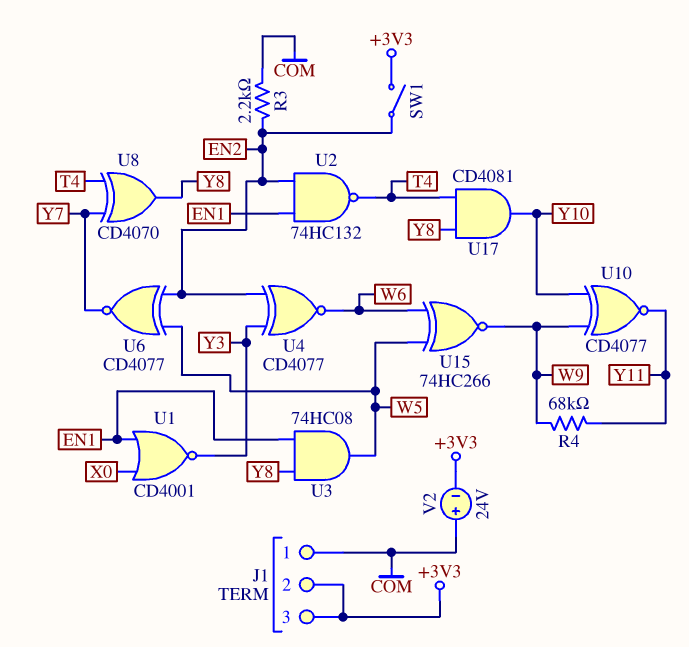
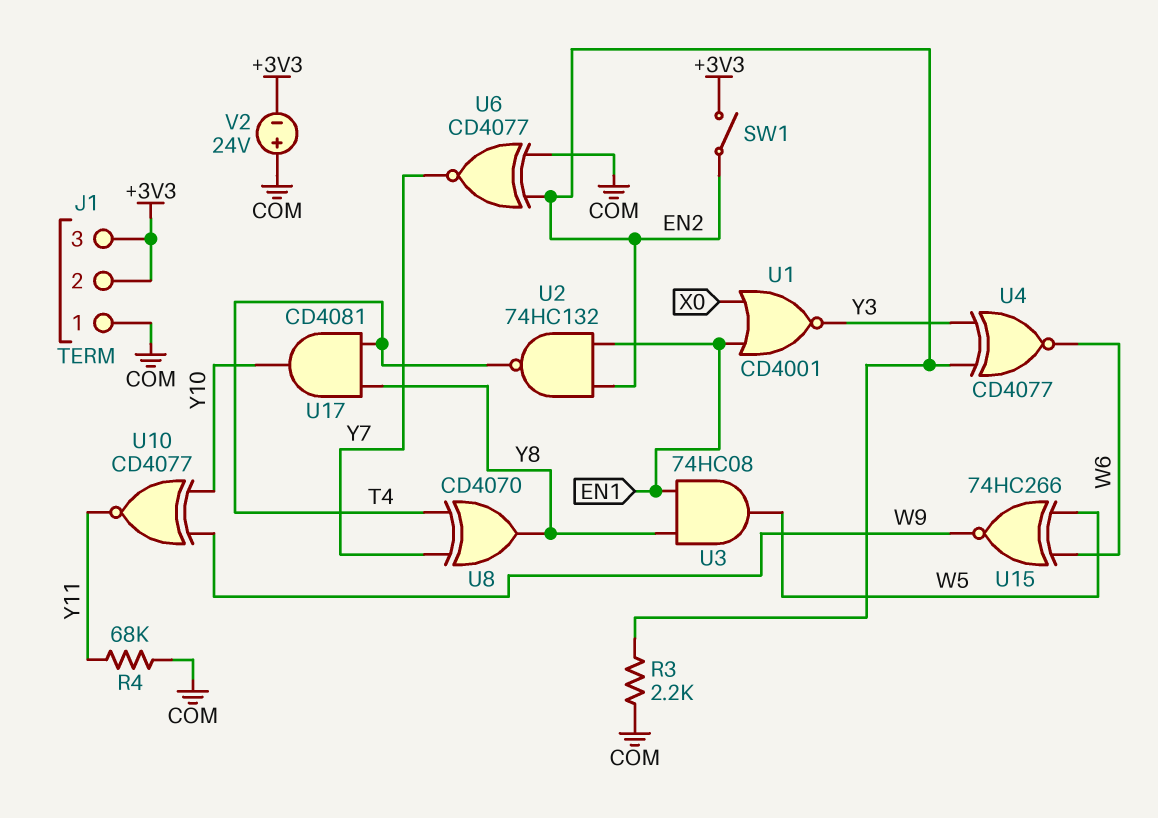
R4: 68k (W9, Y11) -> 68k (COM, Y11)
U6: XNOR CD4077 (in EN2, in W5, out Y7) -> XNOR CD4077 (in COM, in EN2, out Y7)

